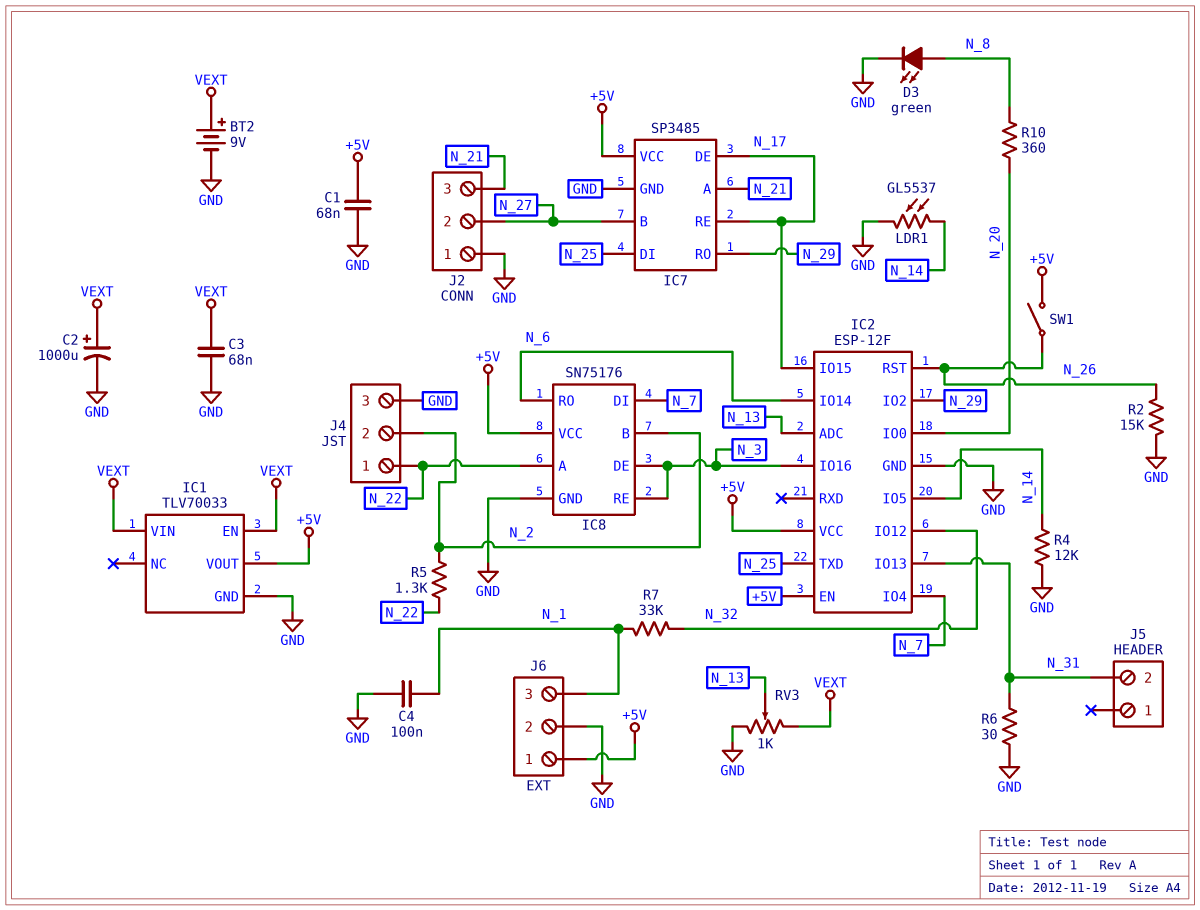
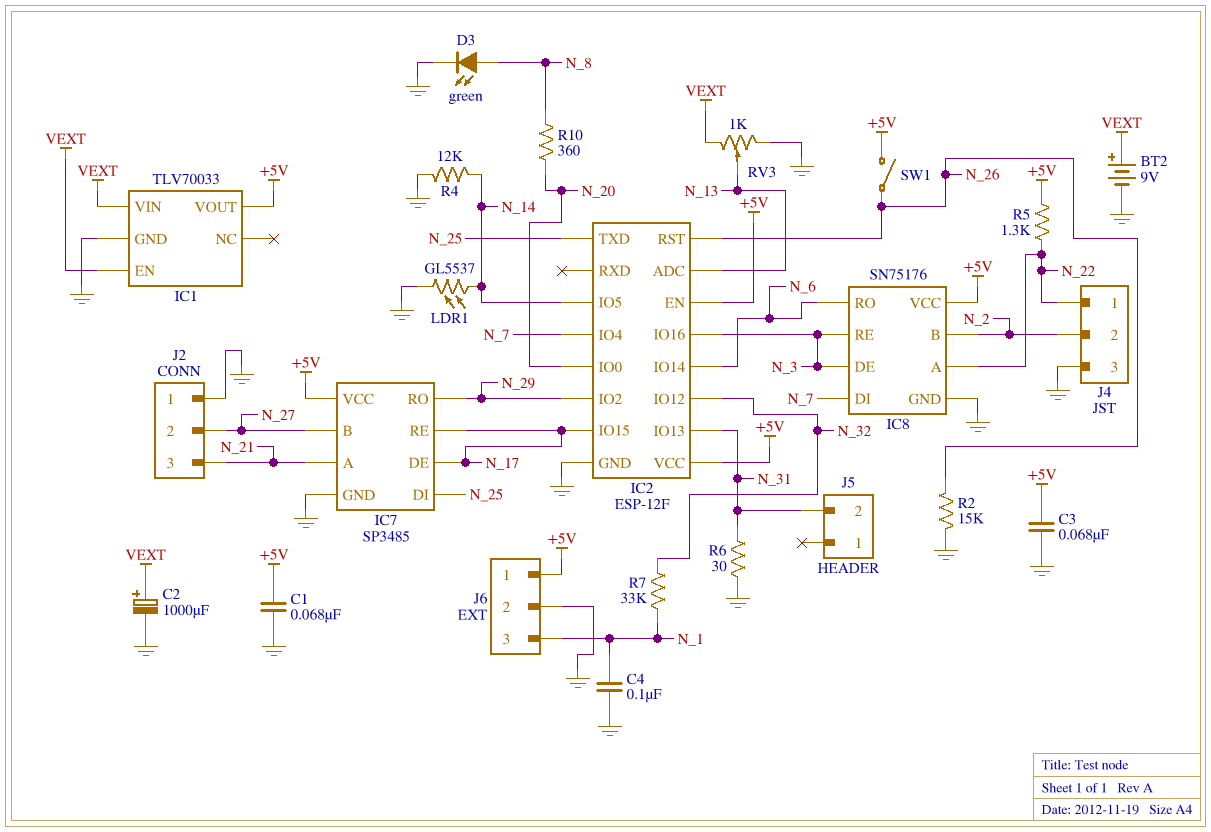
C3: 68nF (GND, VEXT) -> 68nF (+5V, GND)
R5: 1.3k (N_2, N_22) -> 1.3k (+5V, N_22)

